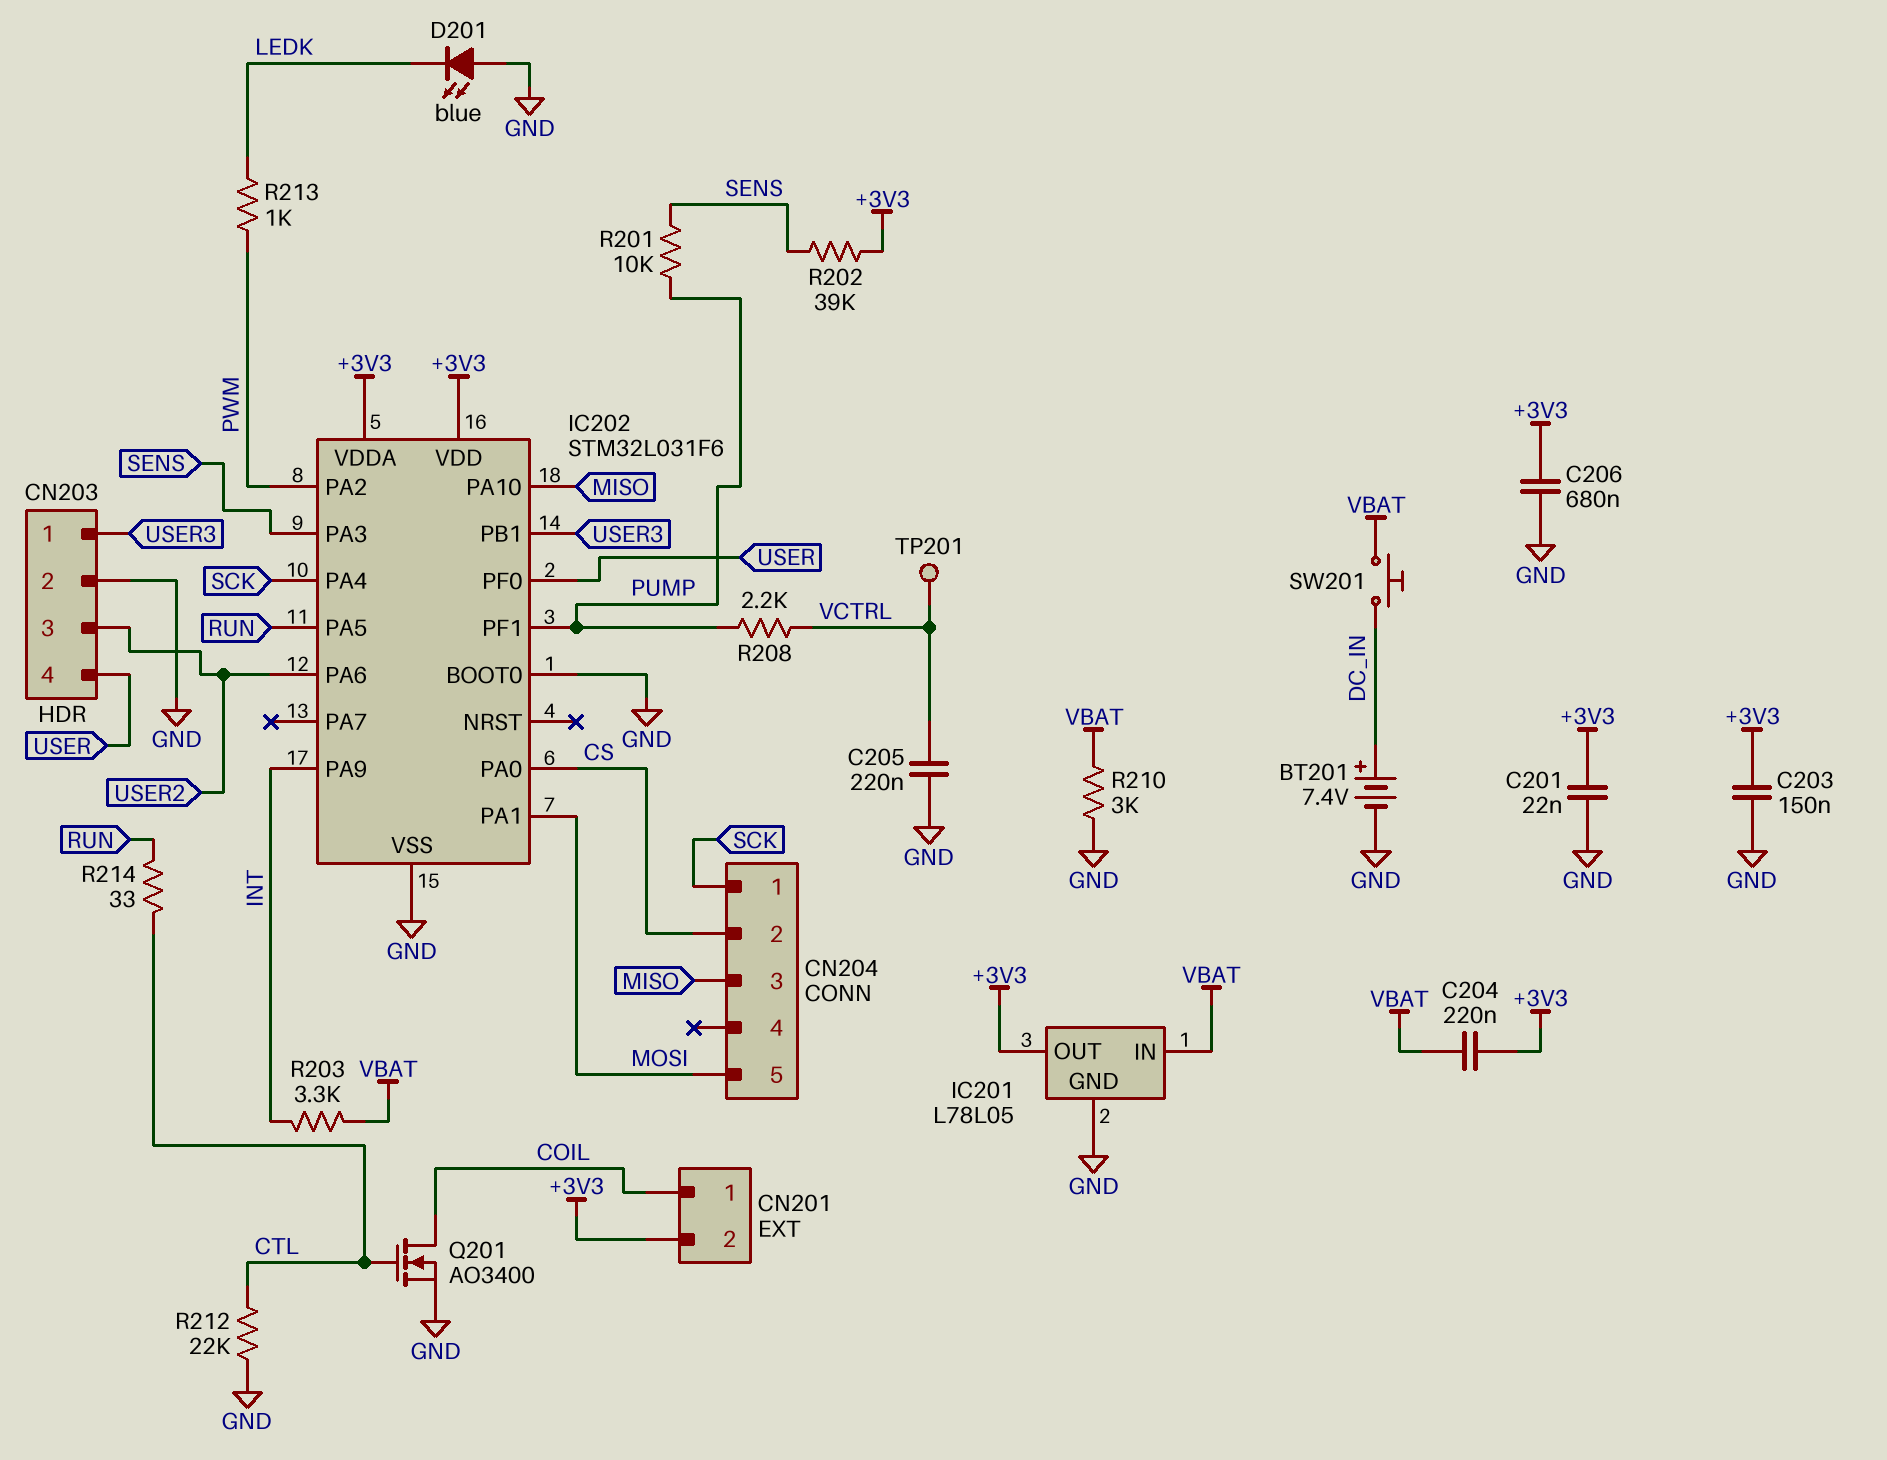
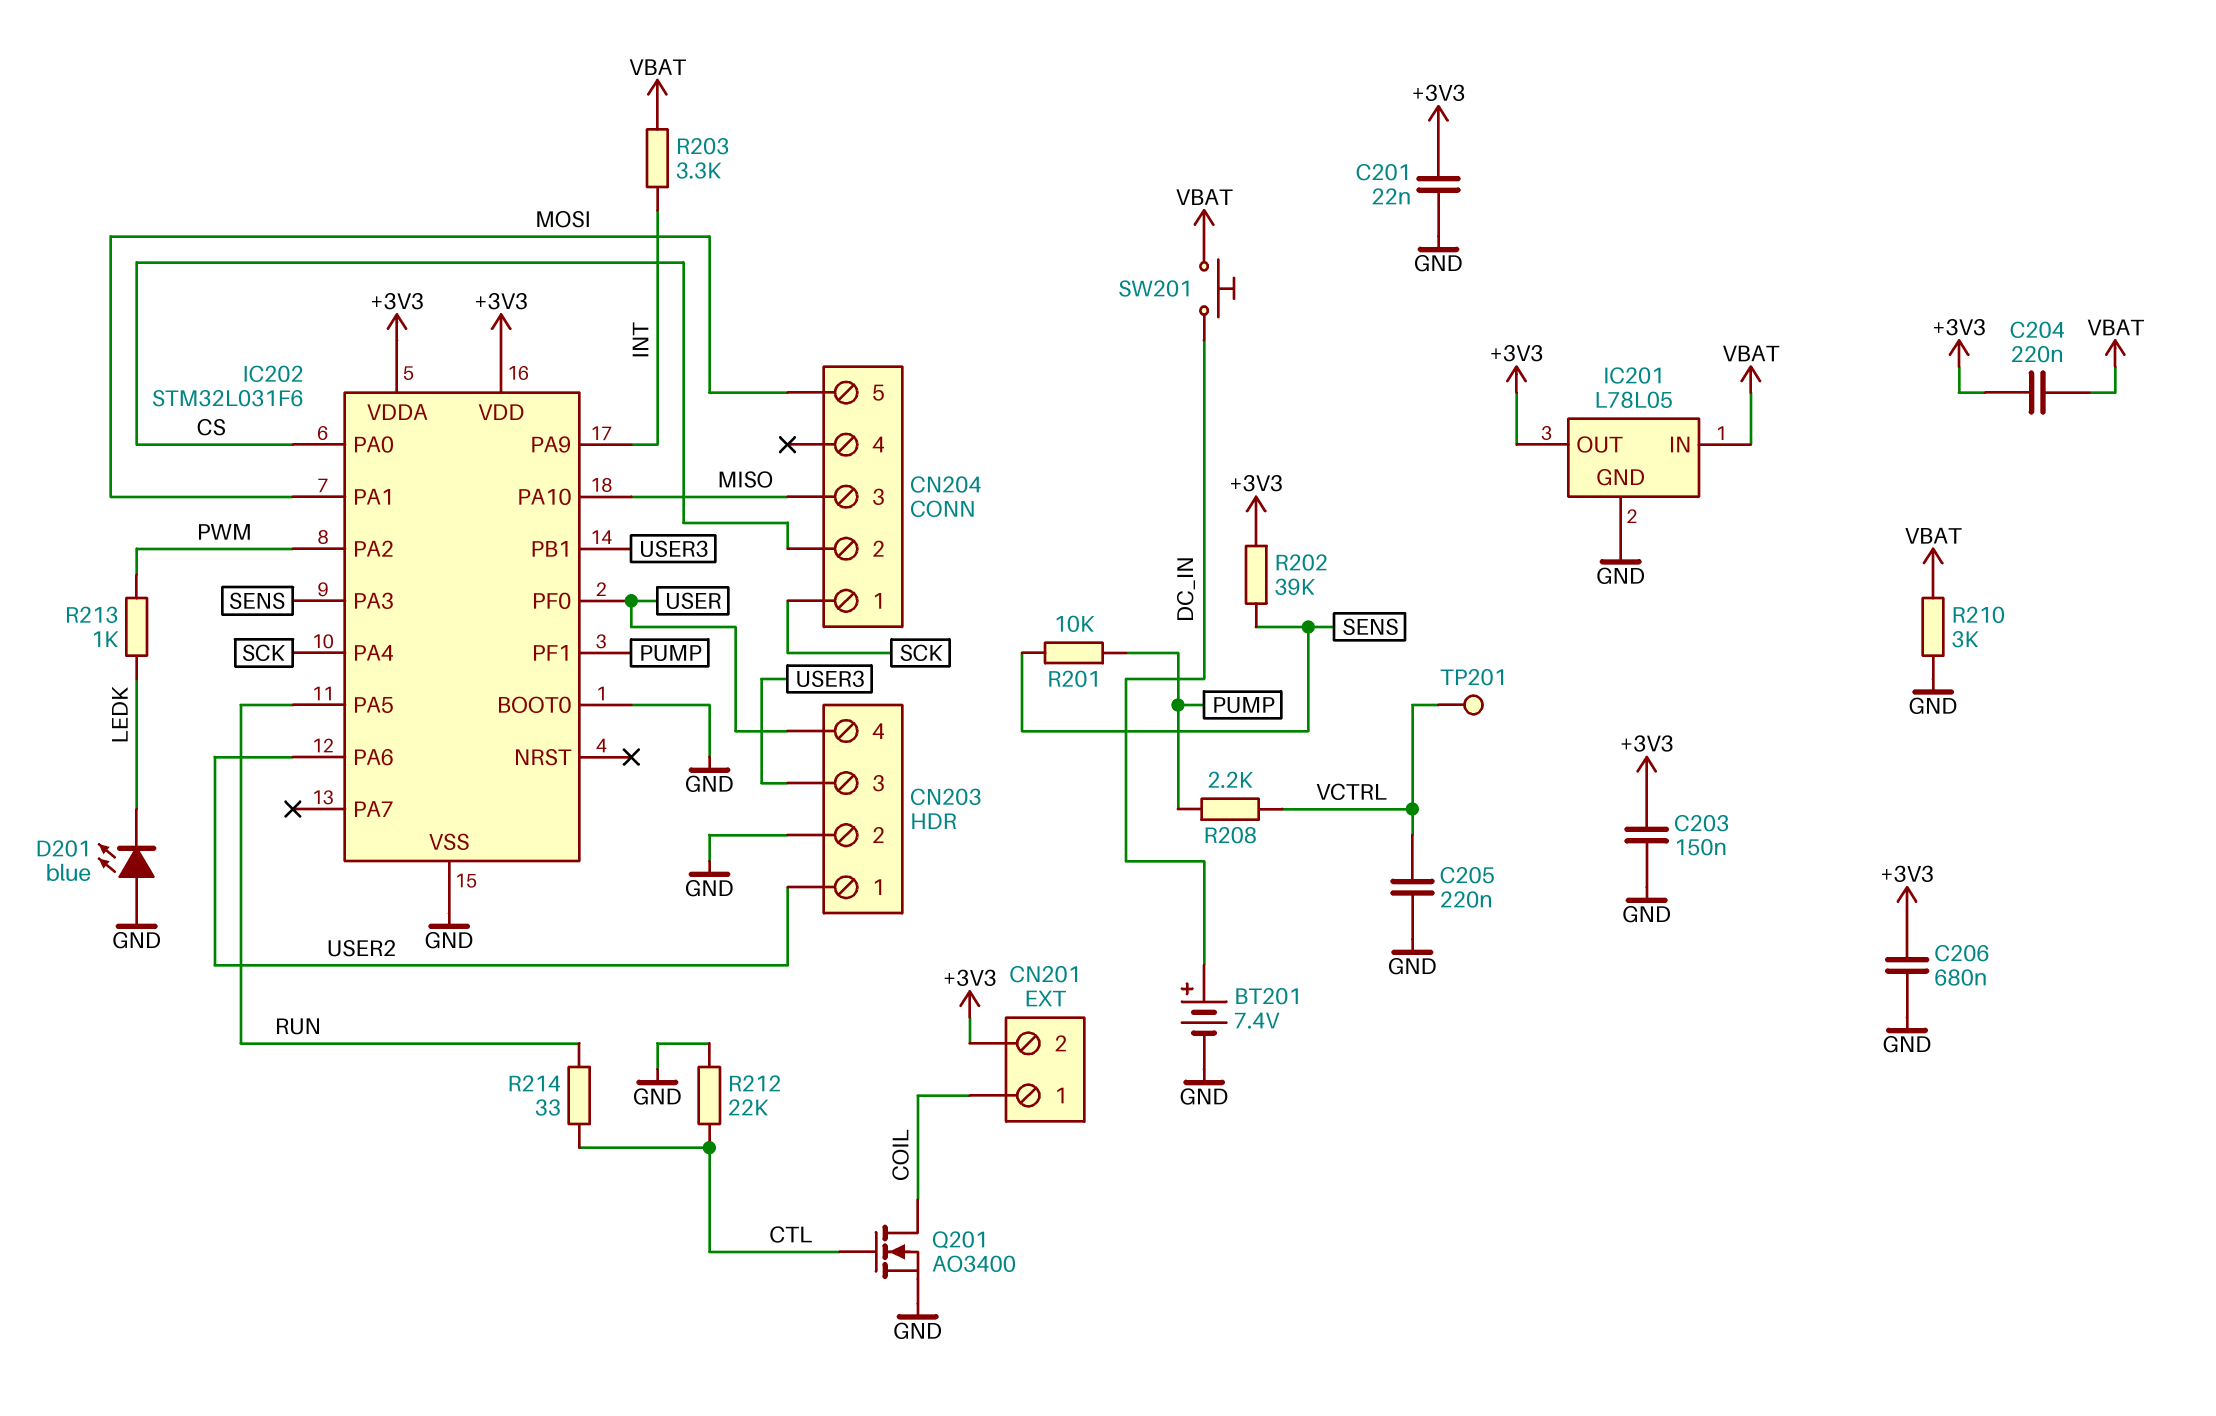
CN203 pin 1: USER3 -> USER2
CN203 pin 3: USER2 -> USER3

